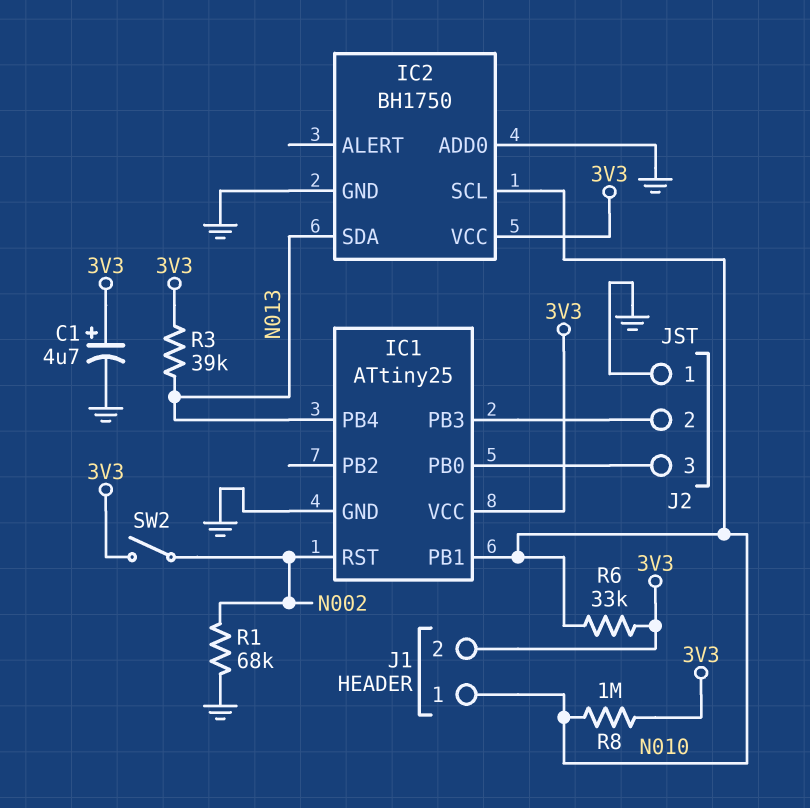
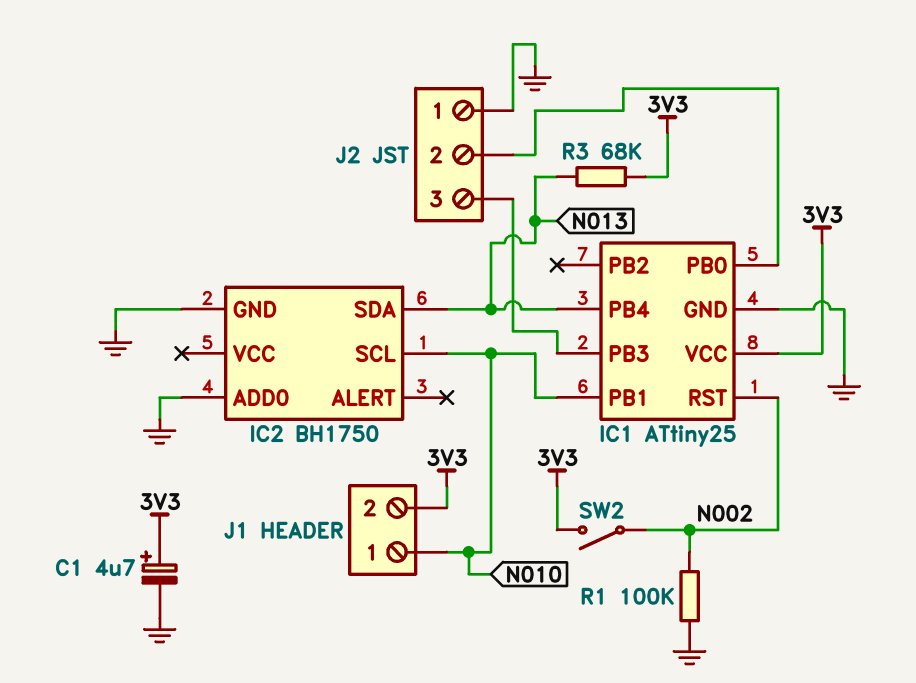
IC2 pin VCC: 3V3 -> none
J2 pin 2: IC1/PB3 -> IC1/PB0
J2 pin 3: IC1/PB0 -> IC1/PB3
R1: 68k (GND, N002) -> 100k (GND, N002)
R3: 39k (3V3, N013) -> 68k (3V3, N013)
R6: 33k (3V3, N010) -> none
R8: 1M (3V3, N010) -> none

